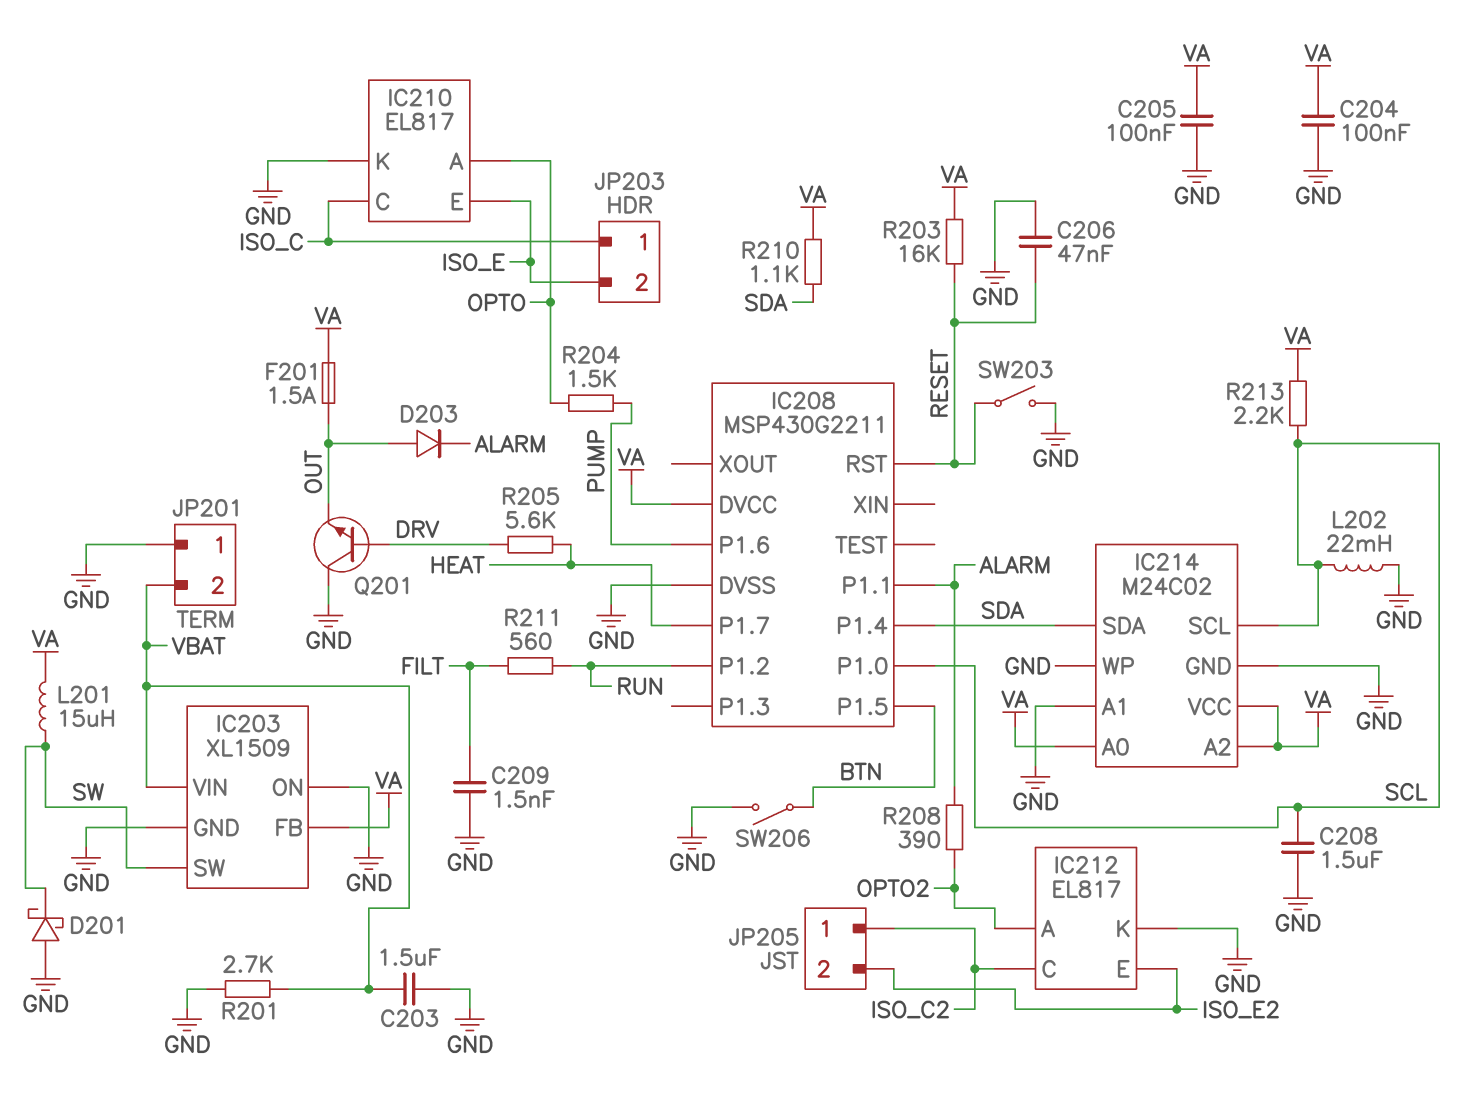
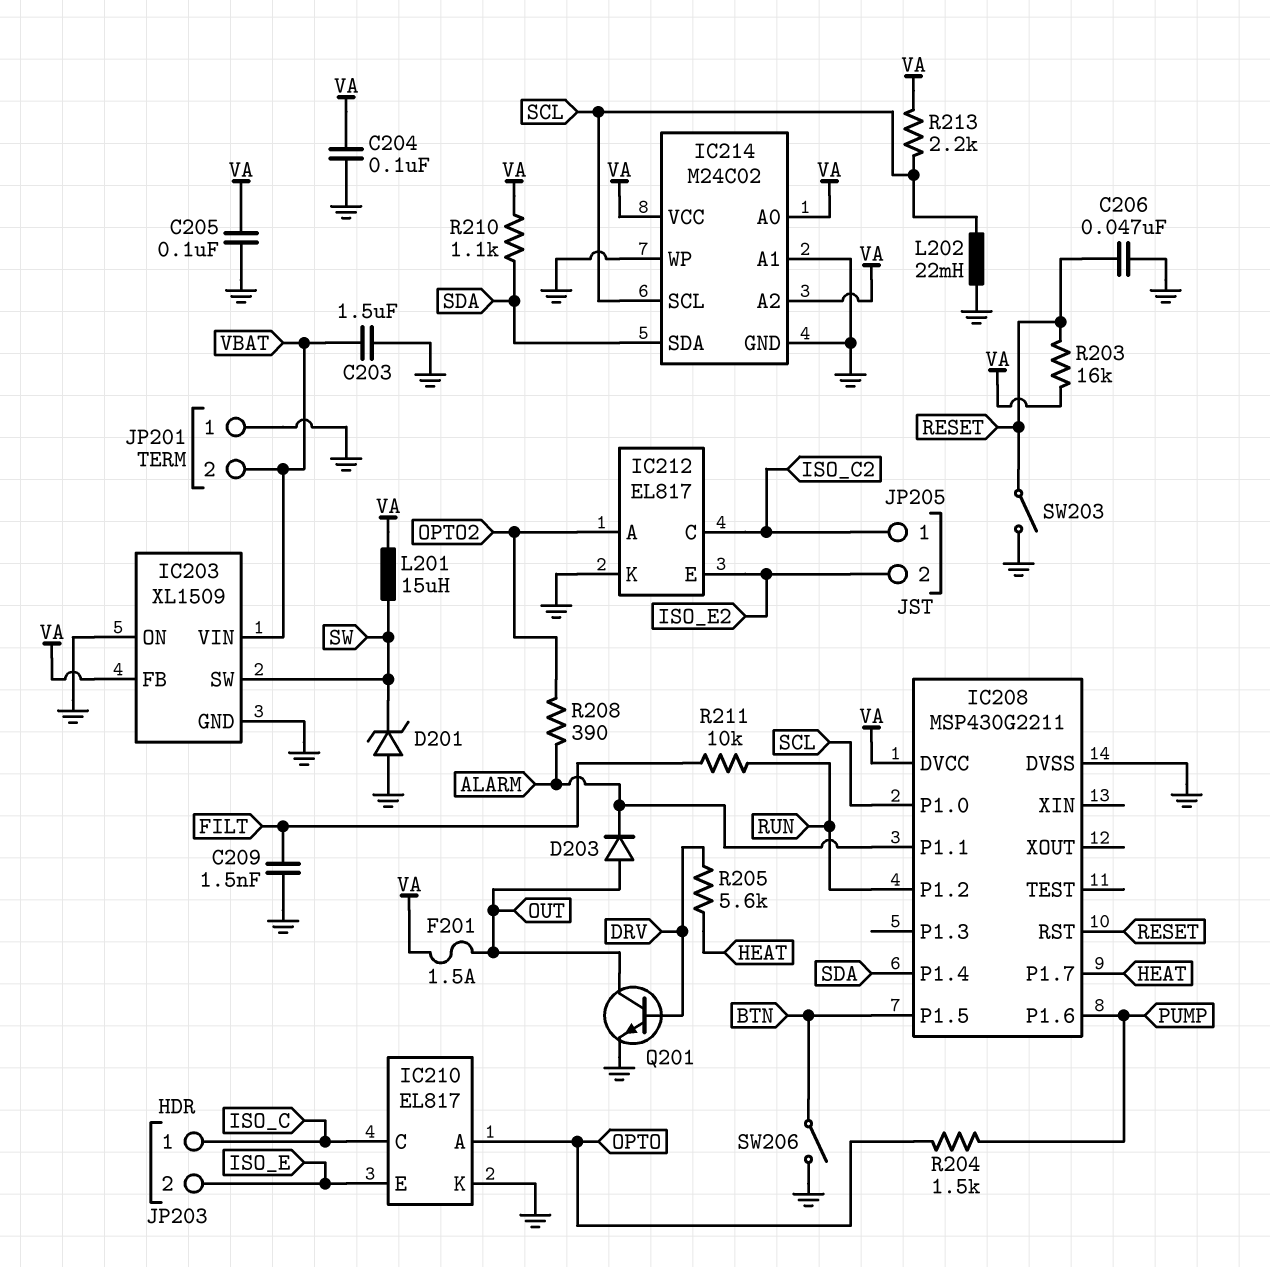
C208: 1.5uF (GND, SCL) -> none
D201: schottky (A GND, K SW) -> zener (A GND, K SW)
Q201: NPN (B DRV, C GND, E OUT) -> NPN (B DRV, C OUT, E GND)
R201: 2.7k (GND, VBAT) -> none
R211: 560 (FILT, RUN) -> 10k (FILT, RUN)

